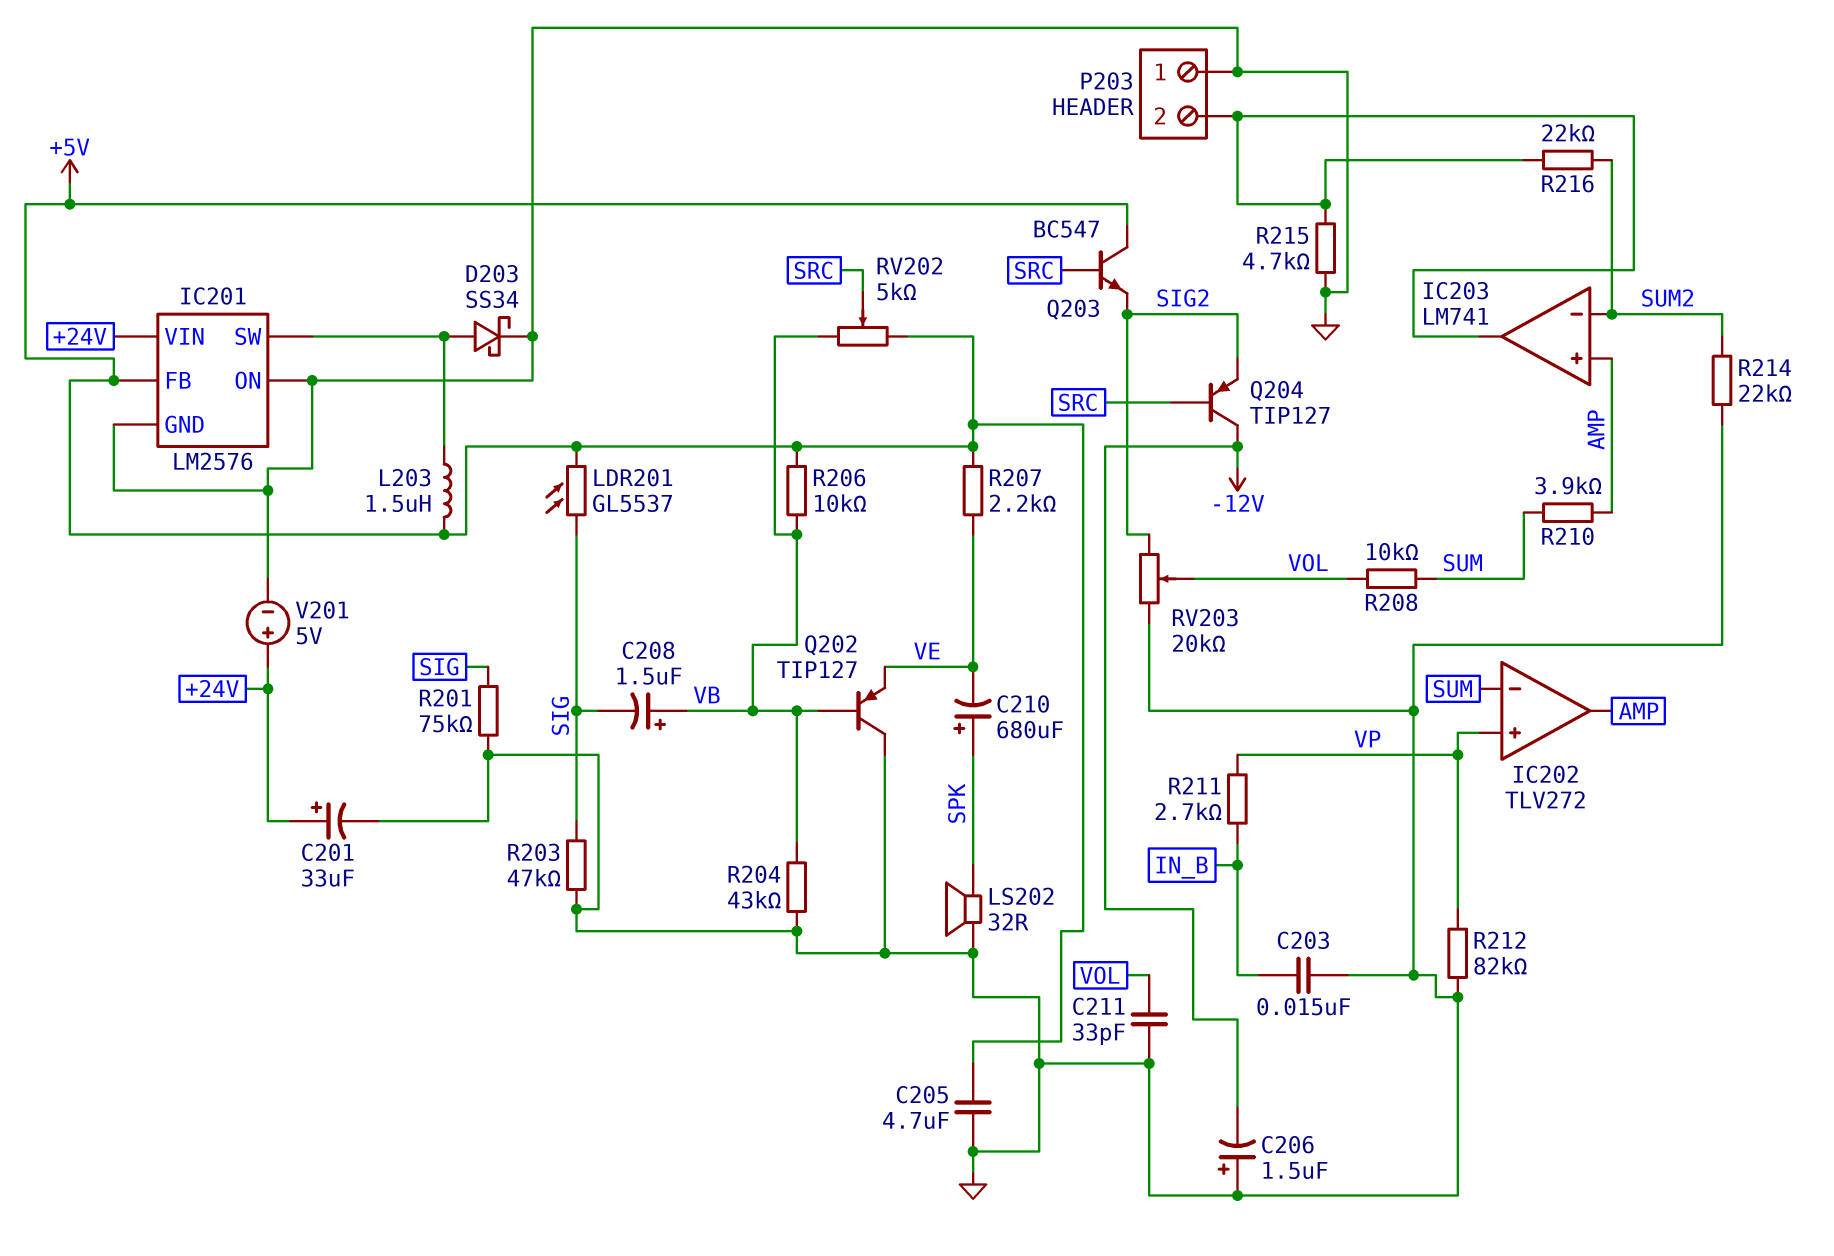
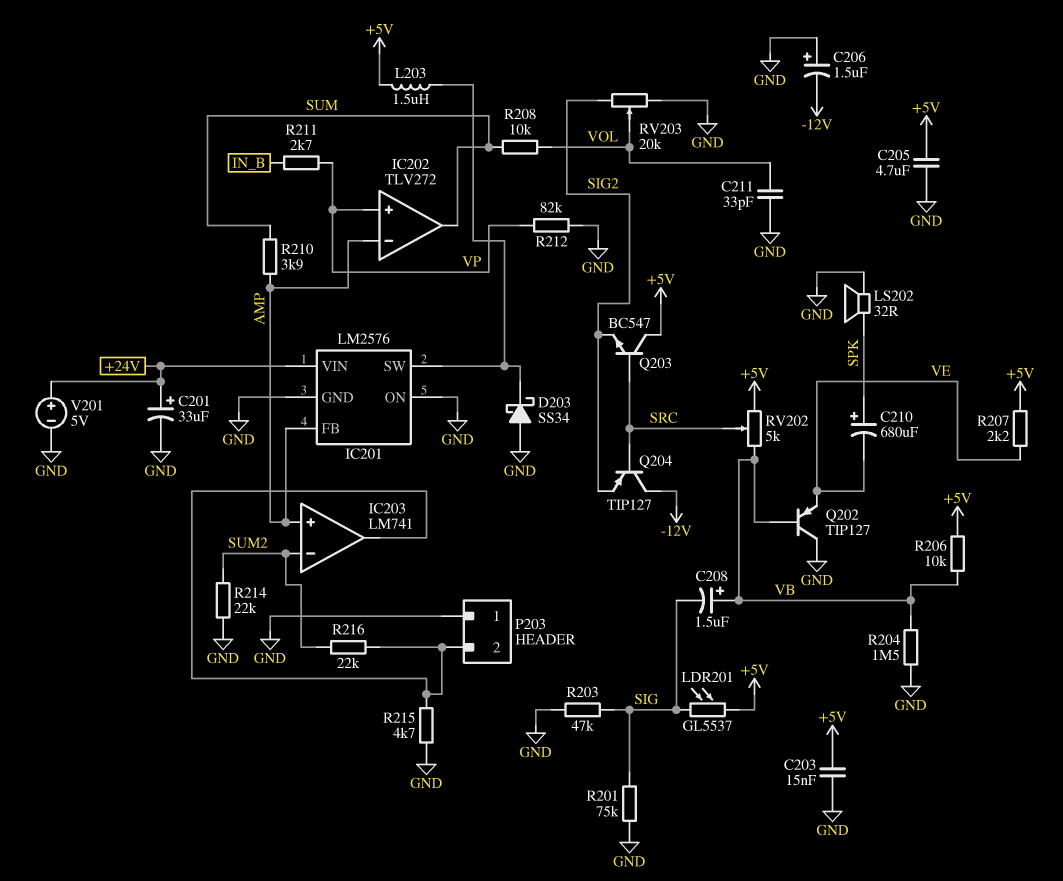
C203: 15nF (GND, IN_B) -> 15nF (+5V, GND)
D203: schottky SS34 (A IC201/SW, K GND) -> schottky SS34 (A GND, K IC201/SW)
IC201 pin FB: +5V -> AMP
IC202 pin in-: SUM -> AMP
IC202 pin out: AMP -> SUM
R204: 43k (GND, VB) -> 1.5M (GND, VB)

